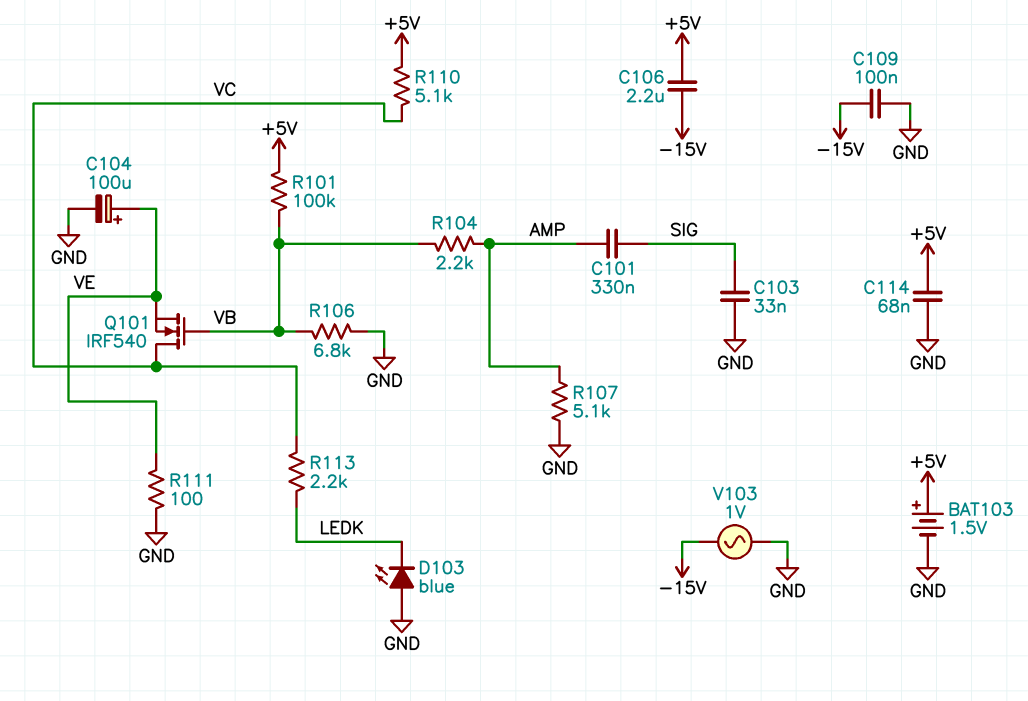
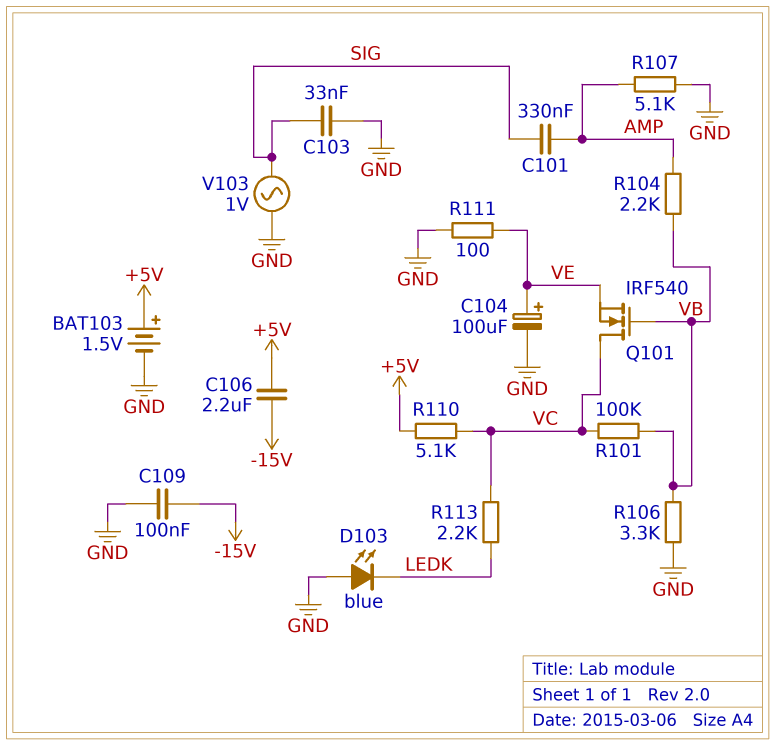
C114: 68nF (+5V, GND) -> none
R101: 100k (+5V, VB) -> 100k (VB, VC)
R106: 6.8k (GND, VB) -> 3.3k (GND, VB)
V103: AC 1V (-15V, GND) -> AC 1V (GND, SIG)

